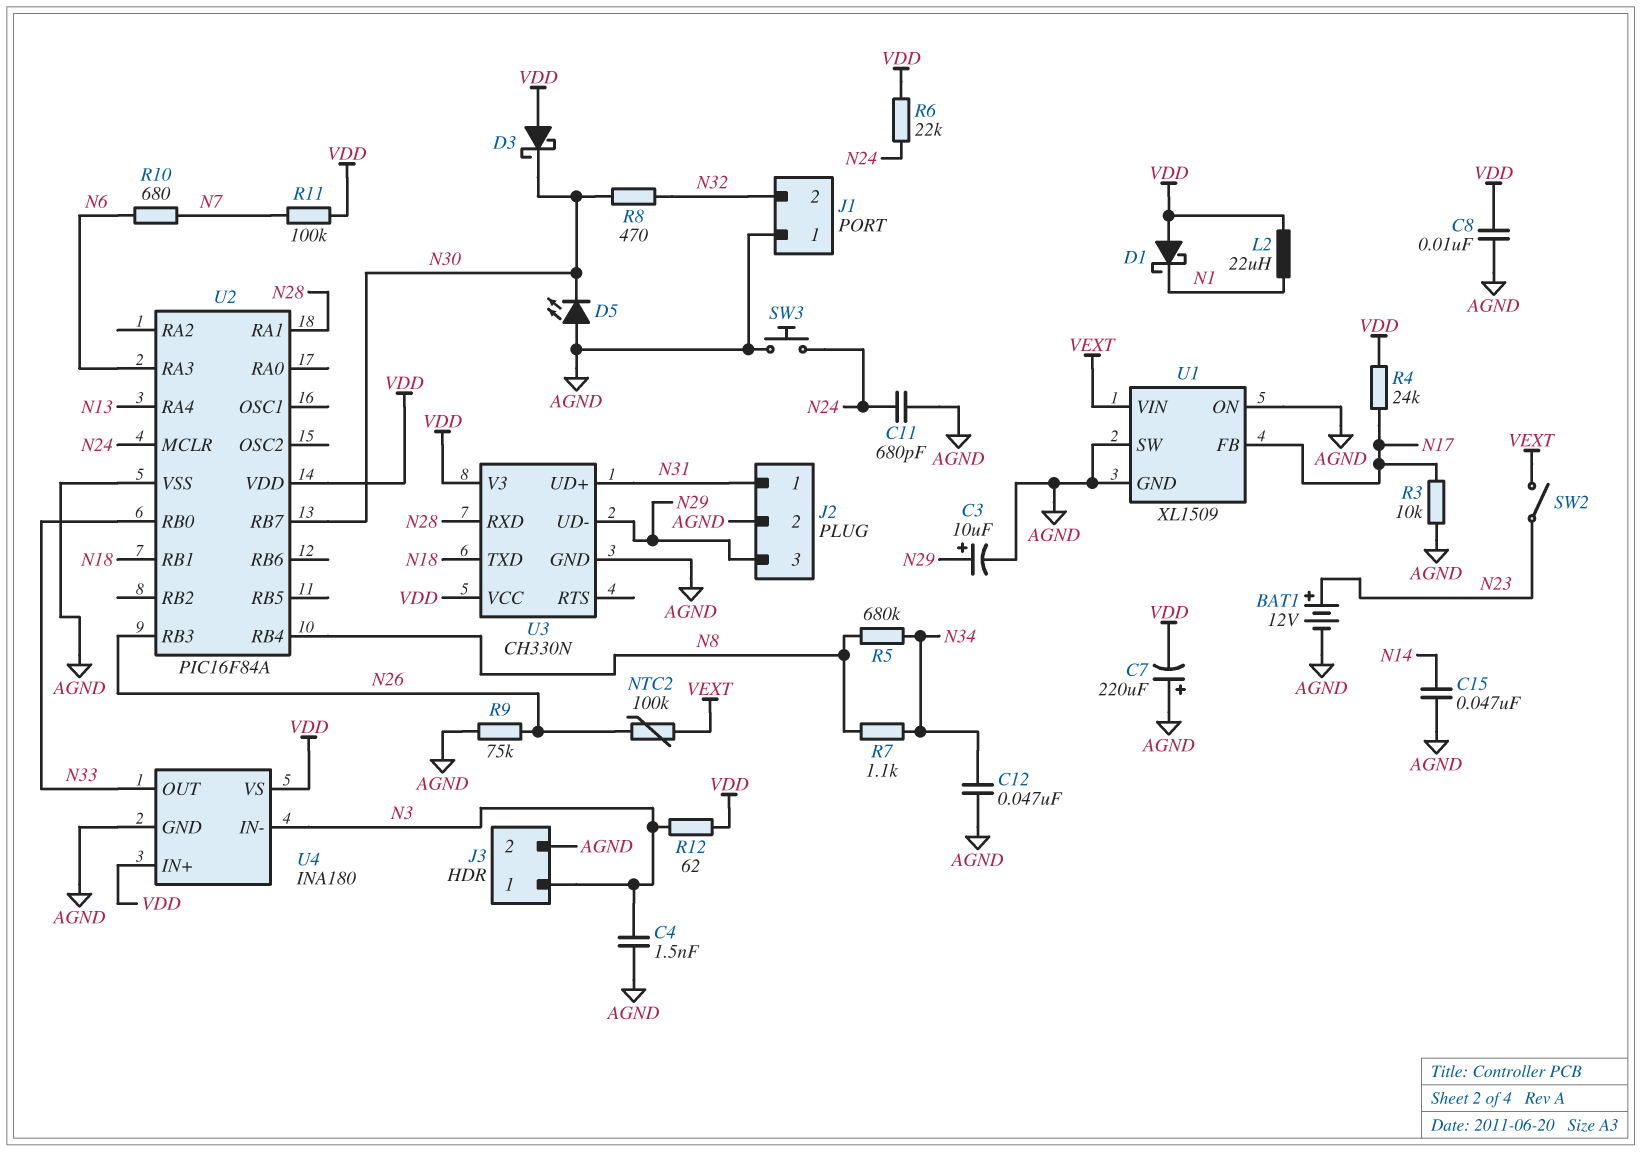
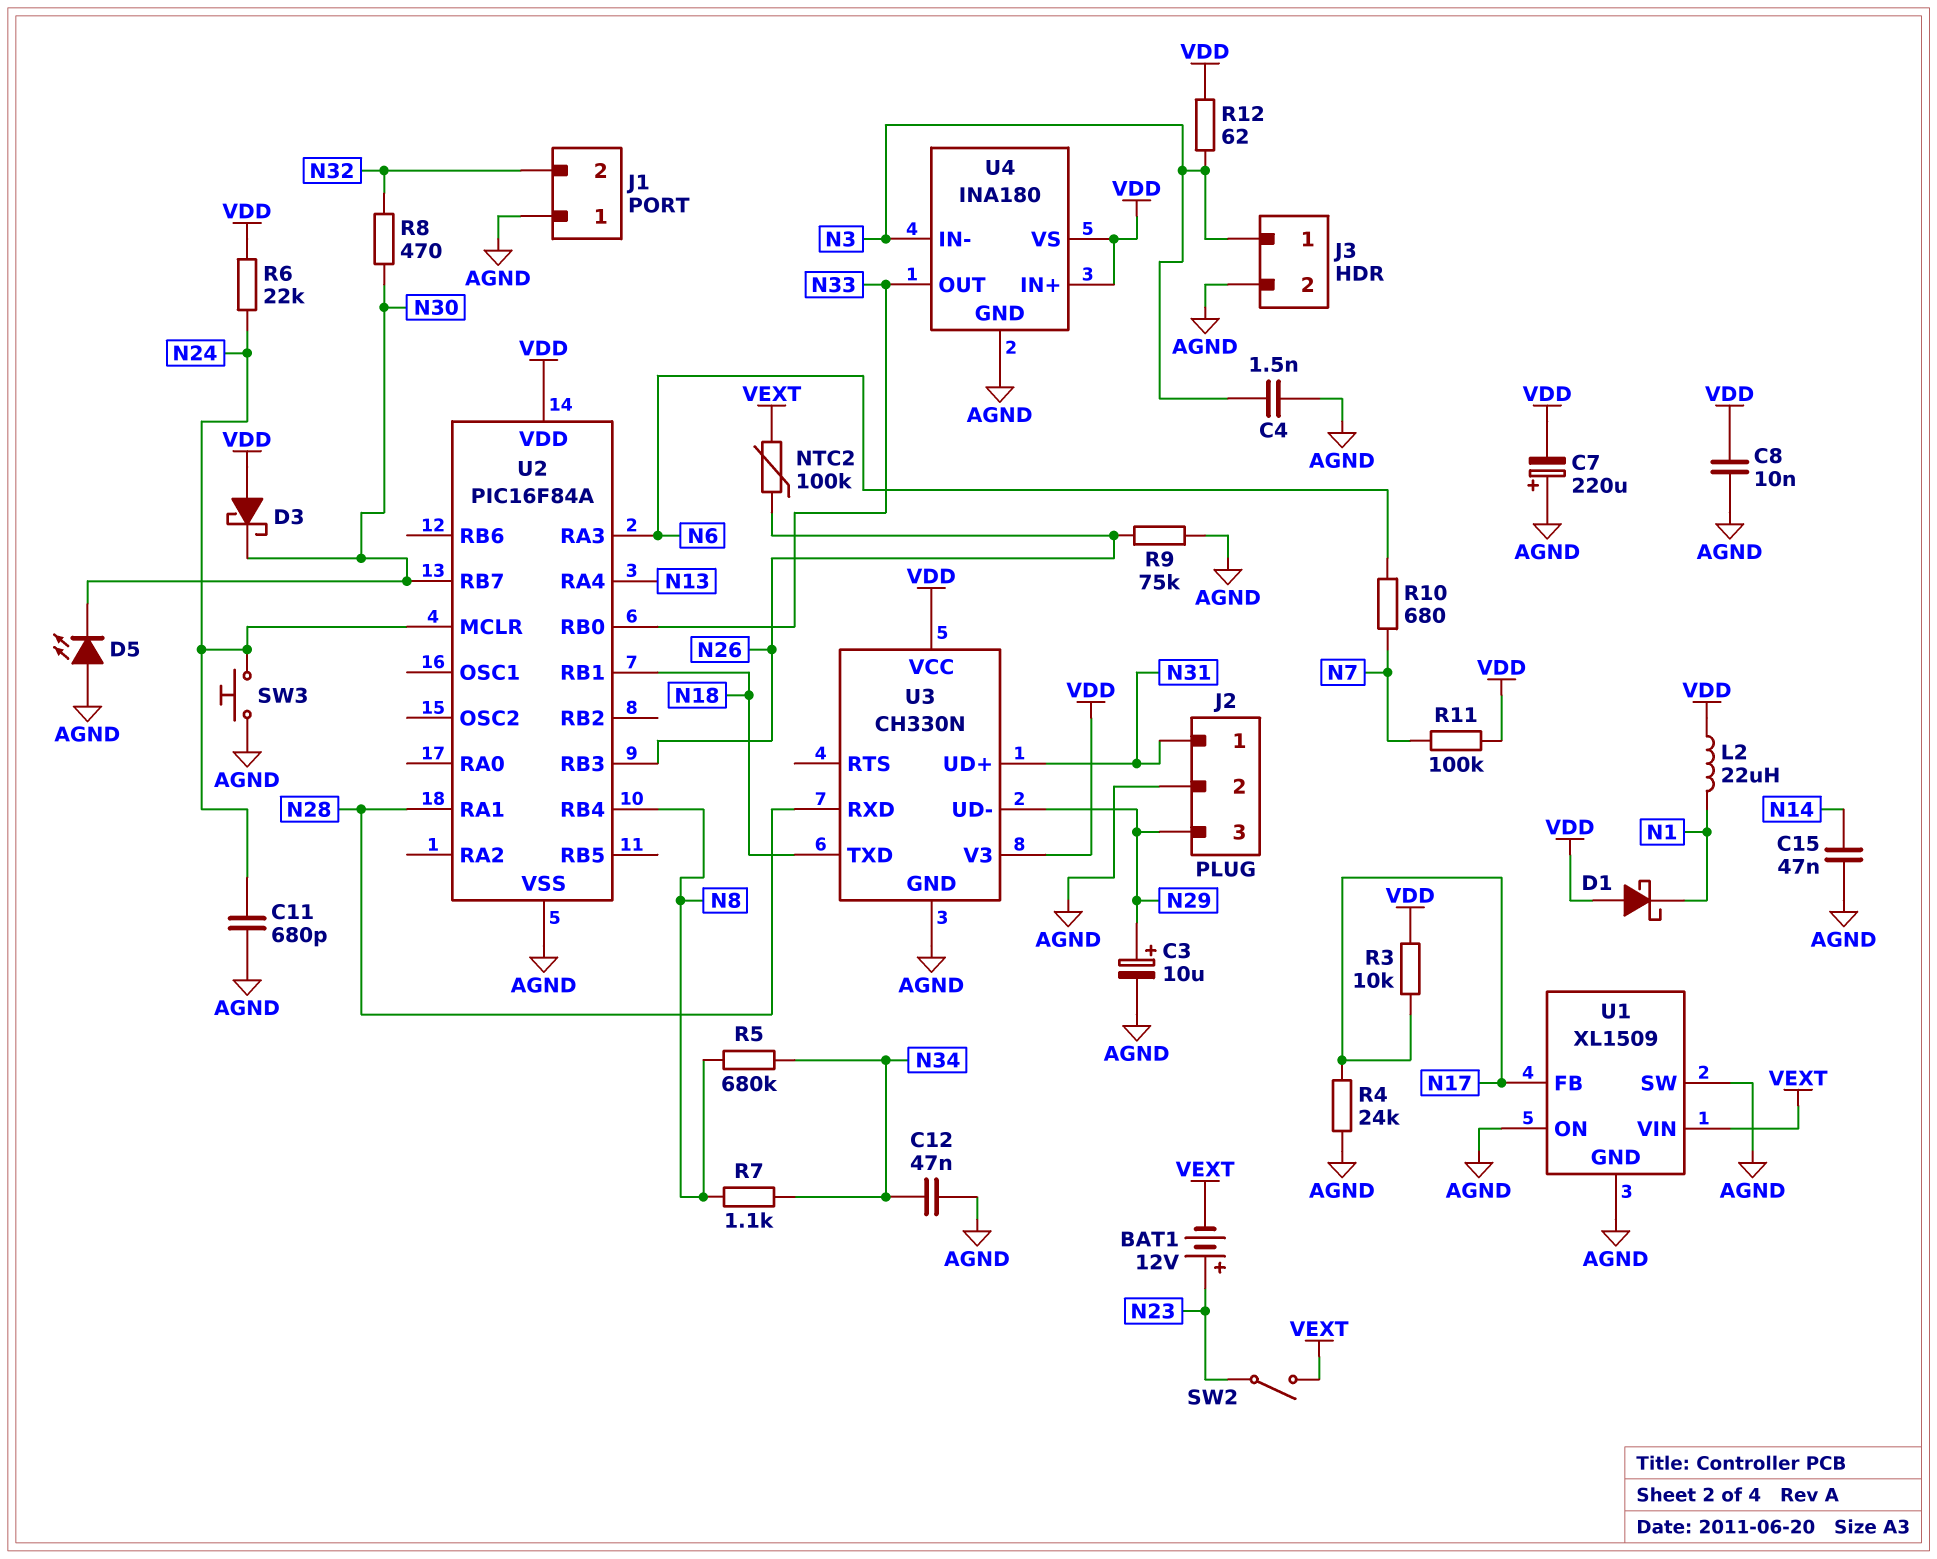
BAT1: 12V (plus N23, minus AGND) -> 12V (plus N23, minus VEXT)
R3: 10k (AGND, N17) -> 10k (N17, VDD)
R4: 24k (N17, VDD) -> 24k (AGND, N17)

